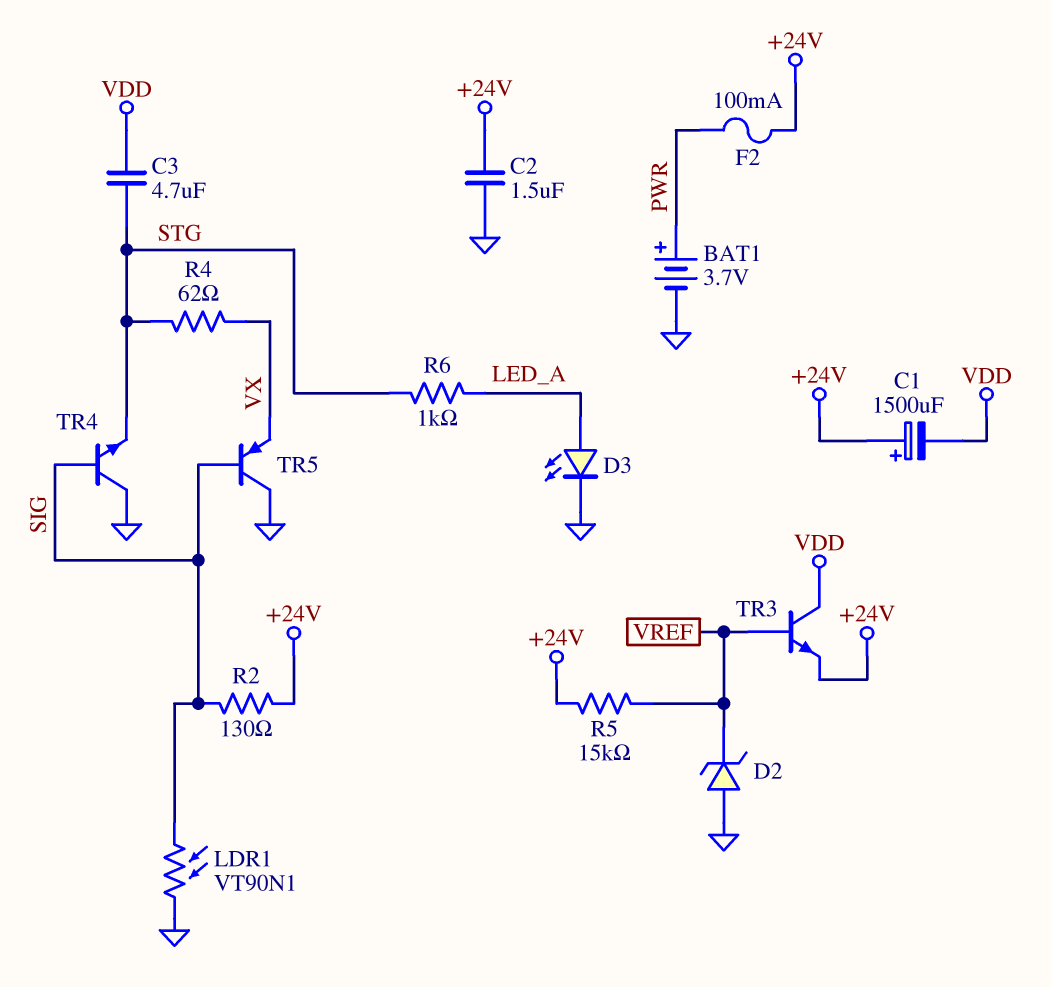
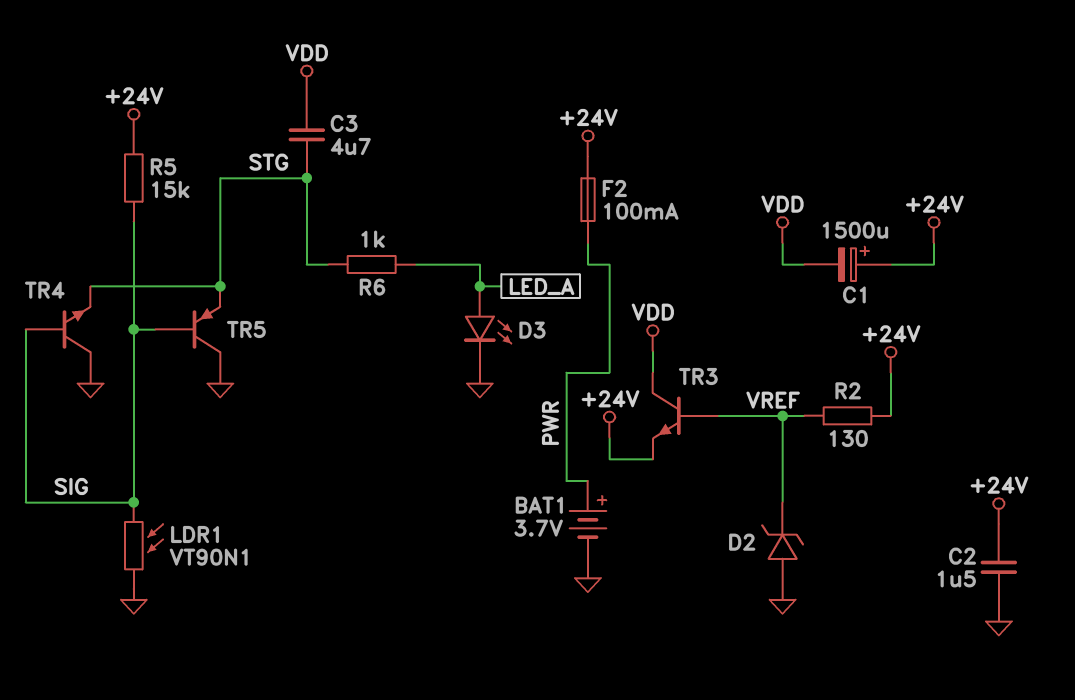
R2: 130 (+24V, SIG) -> 130 (+24V, VREF)
R4: 62 (STG, VX) -> none
R5: 15k (+24V, VREF) -> 15k (+24V, SIG)
TR5: PNP (B SIG, C GND, E VX) -> PNP (B SIG, C GND, E STG)

